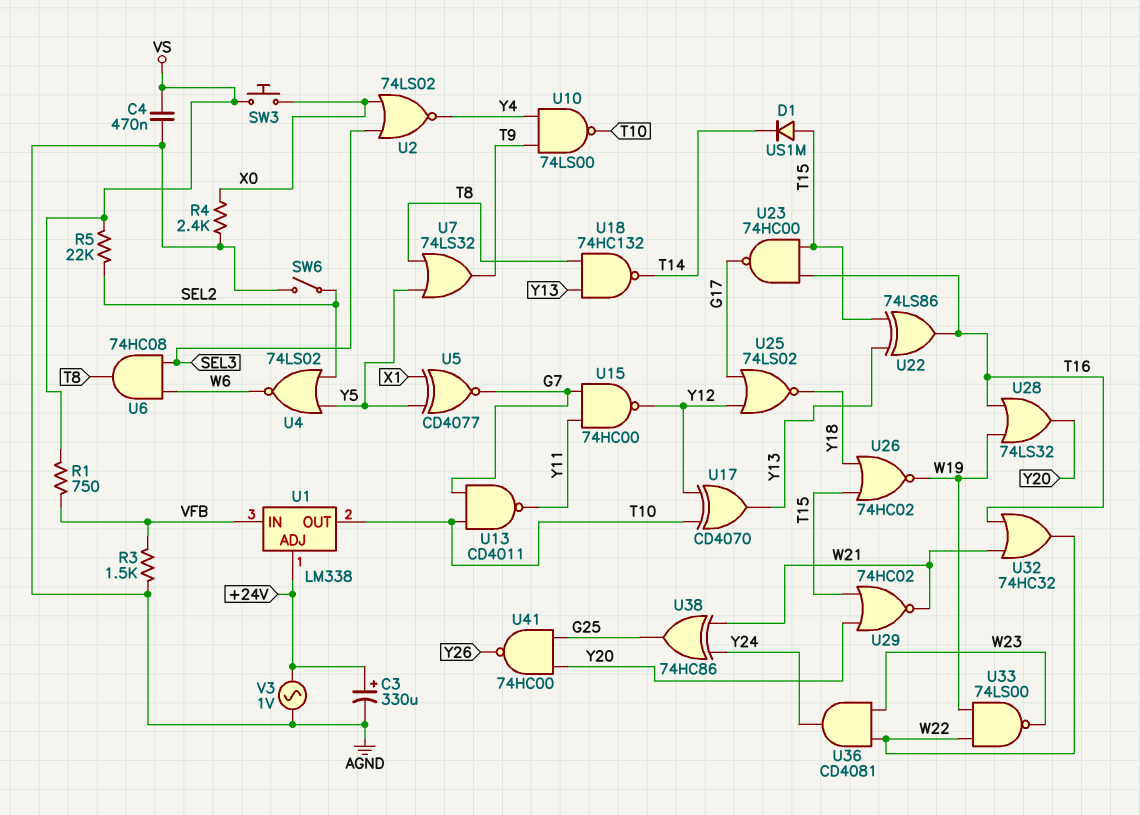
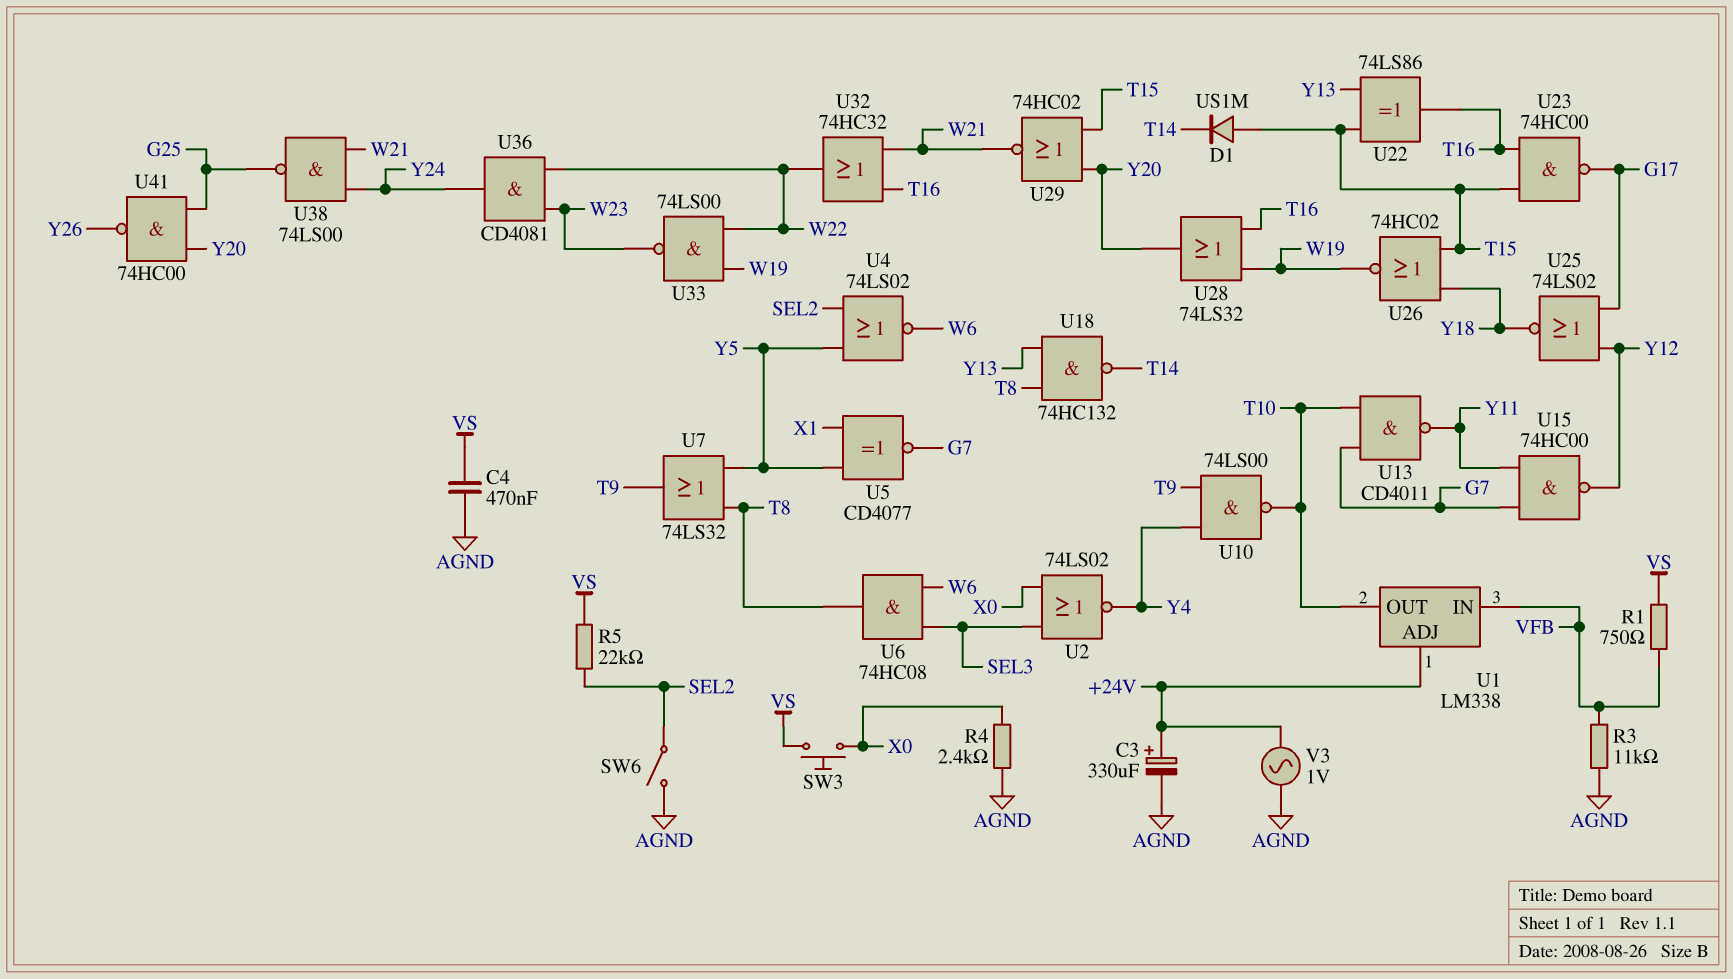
R3: 1.5k (AGND, VFB) -> 11k (AGND, VFB)
U17: XOR CD4070 (in T10, in Y12, out Y13) -> none
U38: XOR 74HC86 (in W21, in Y24, out G25) -> NAND 74LS00 (in W21, in Y24, out G25)

